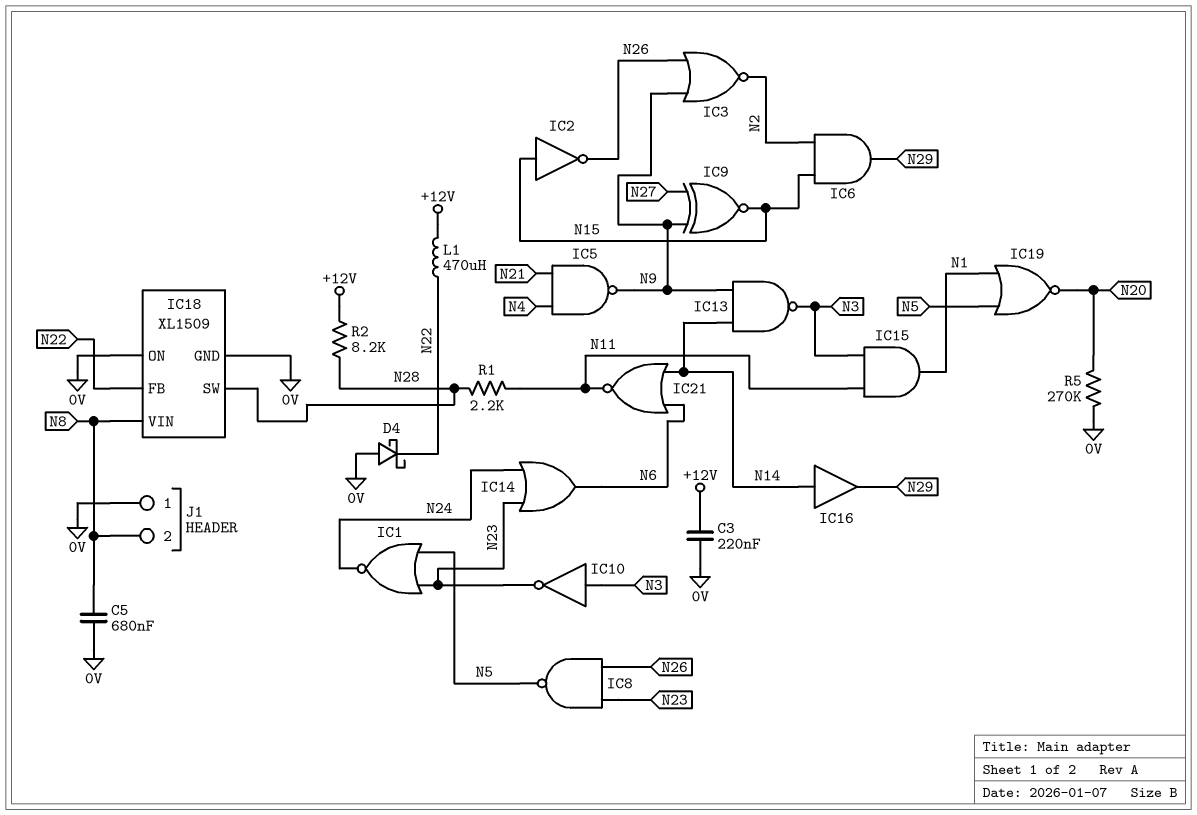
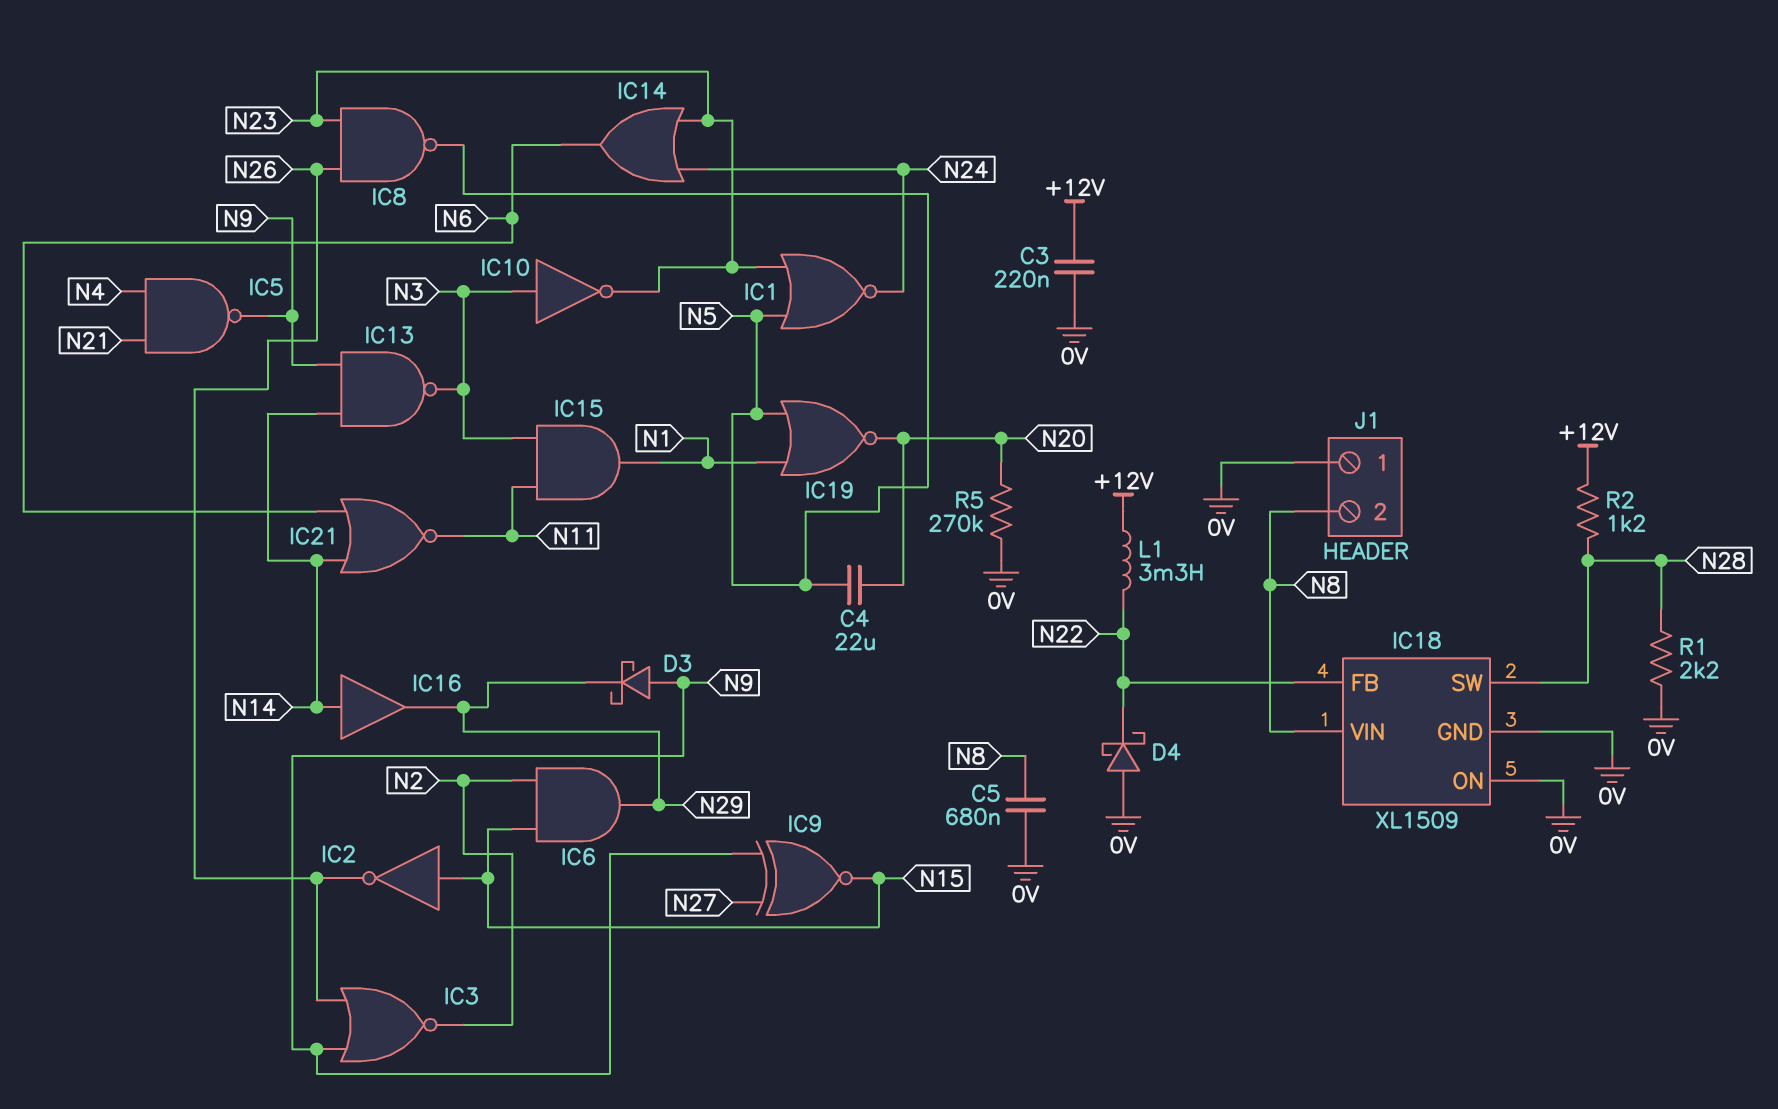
C4: none -> 22uF (N5, N20)
D3: none -> schottky (A N9, K N29)
L1: 470uH (+12V, N22) -> 3.3mH (+12V, N22)
R1: 2.2k (N11, N28) -> 2.2k (0V, N28)
R2: 8.2k (+12V, N28) -> 1.2k (+12V, N28)

